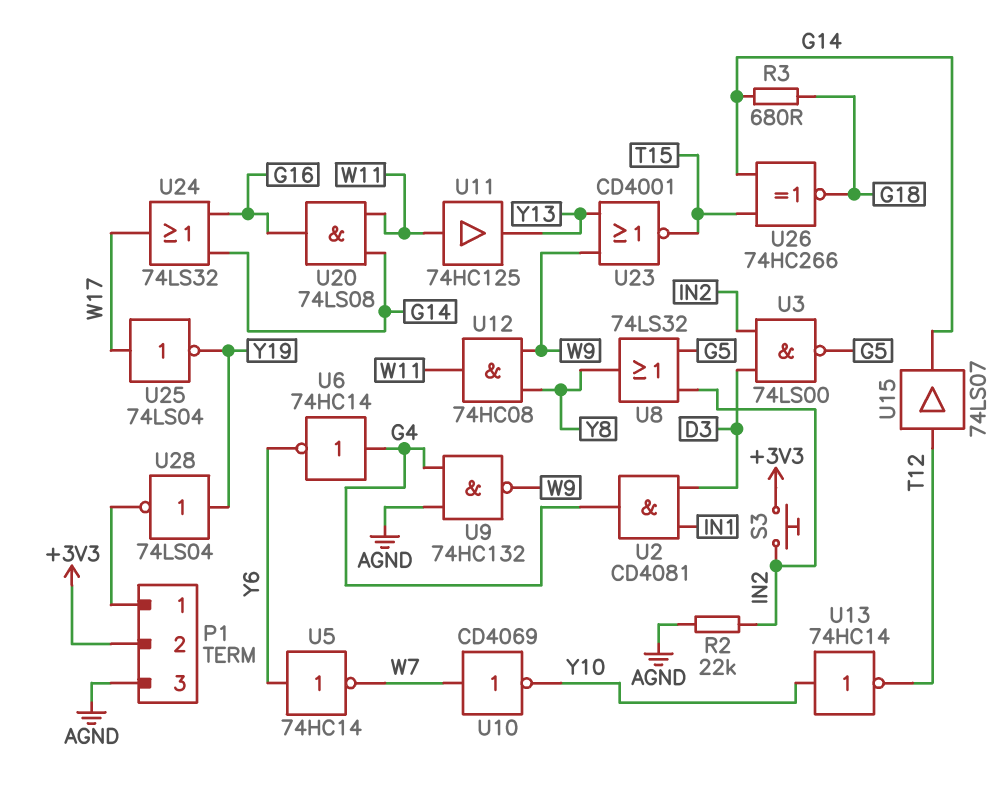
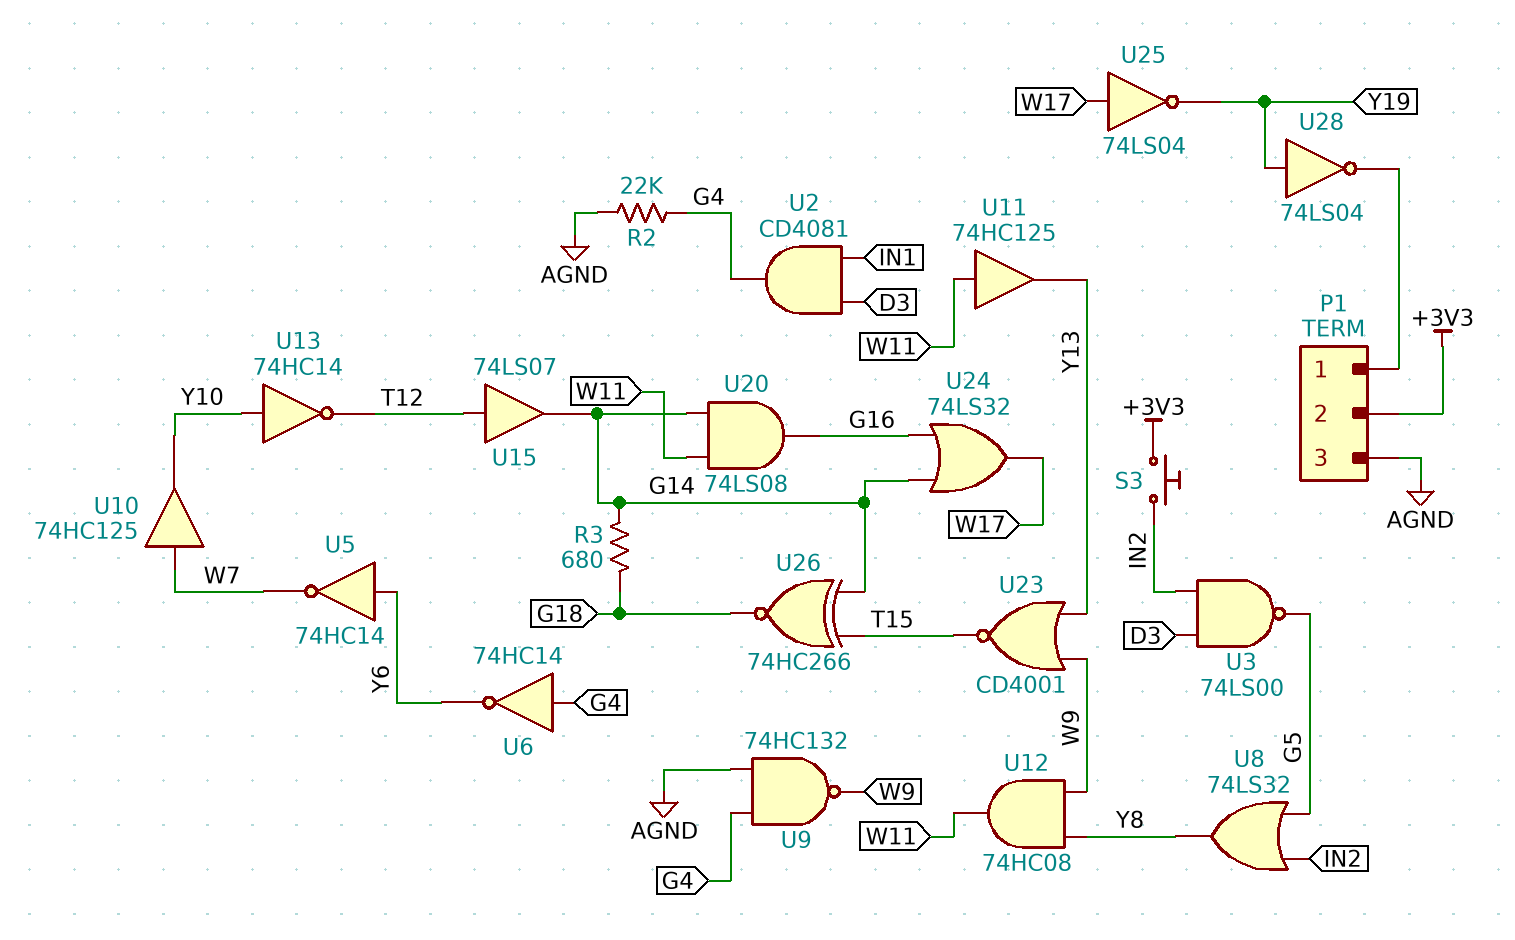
R2: 22k (AGND, IN2) -> 22k (AGND, G4)
U10: NOT CD4069 (in W7, out Y10) -> buffer 74HC125 (in W7, out Y10)

